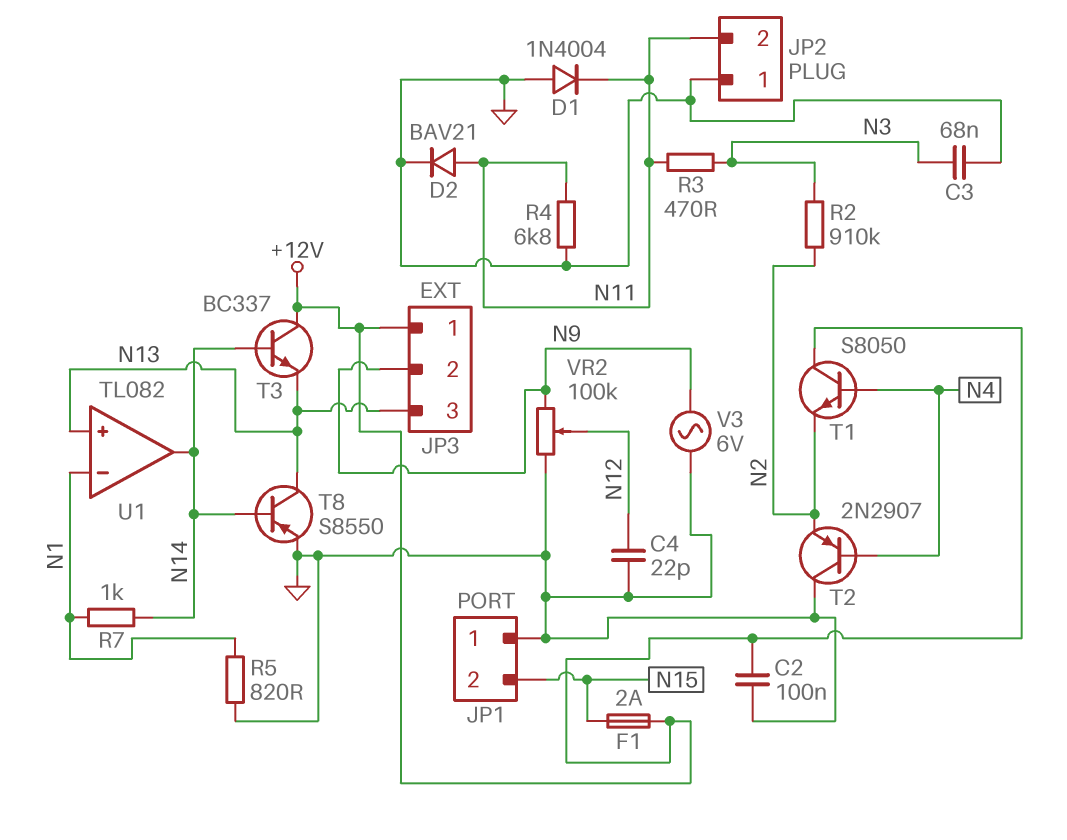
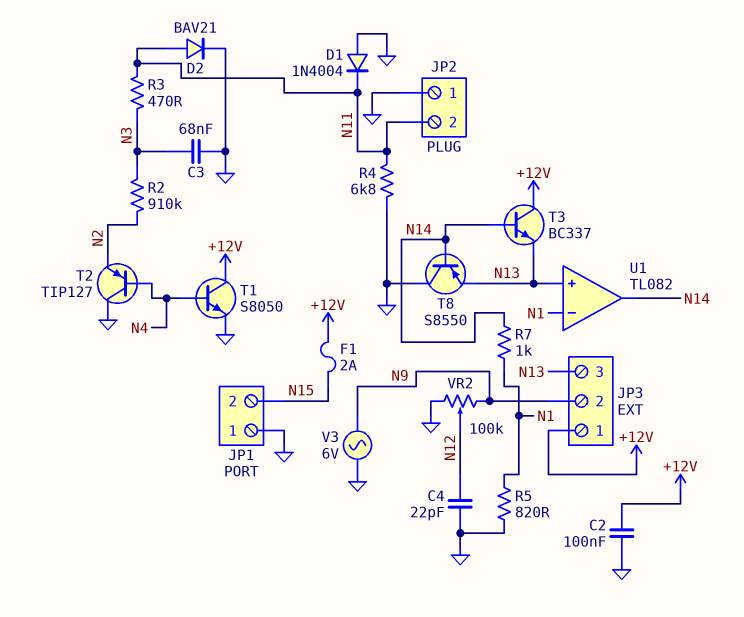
T1: NPN S8050 (B N4, C +12V, E N2) -> NPN S8050 (B N4, C +12V, E GND)
T2: PNP 2N2907 (B N4, C GND, E N2) -> PNP TIP127 (B N4, C GND, E N2)
T8: PNP S8550 (B N14, C N13, E GND) -> PNP S8550 (B N14, C GND, E N13)

